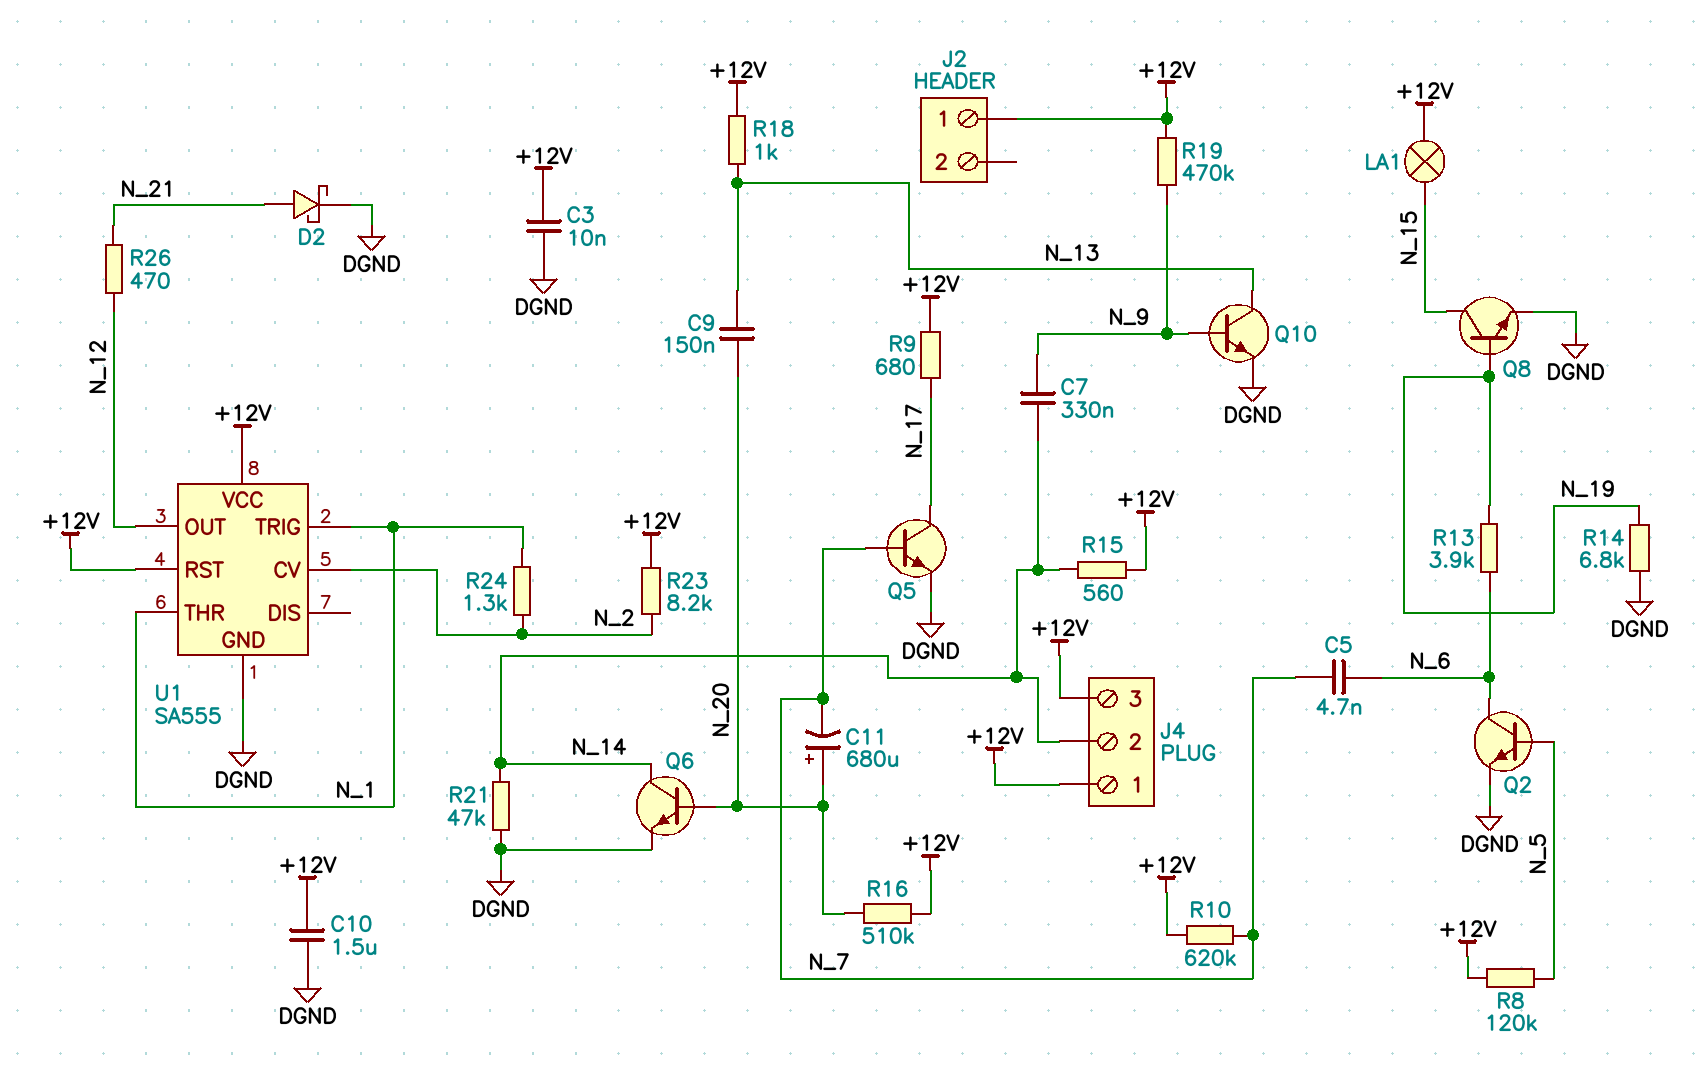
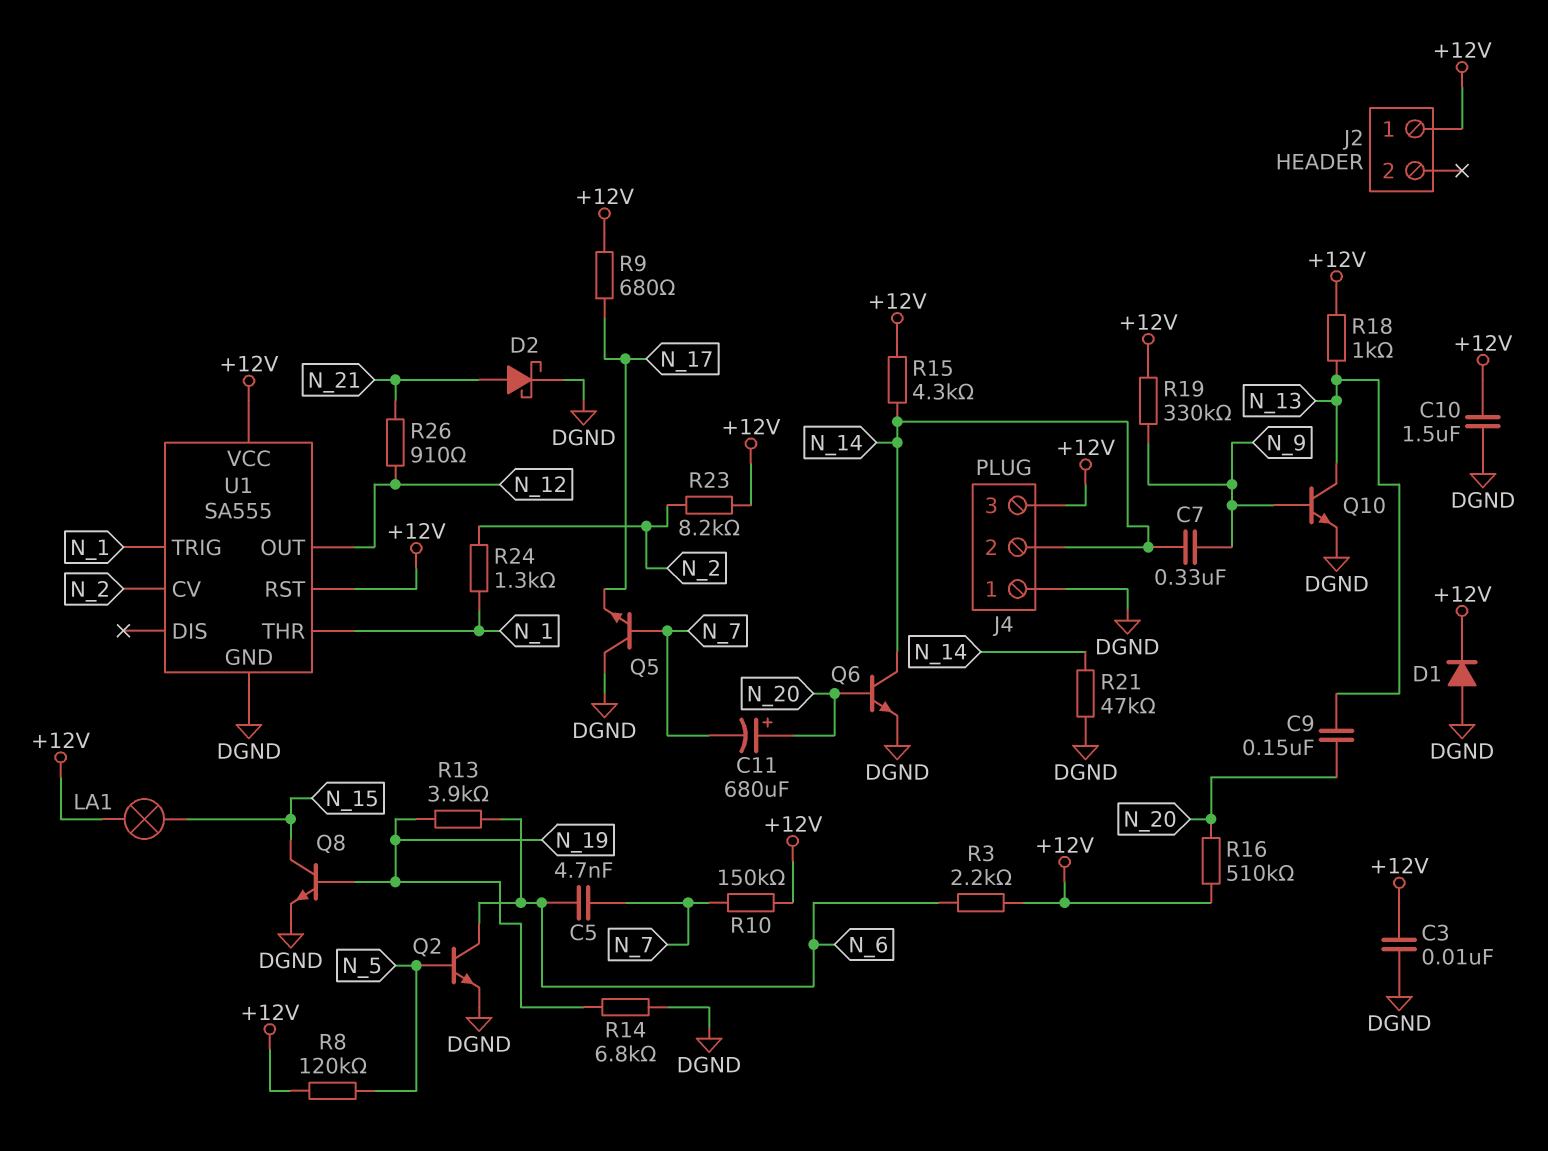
D1: none -> diode (A DGND, K +12V)
J4 pin 1: +12V -> DGND
Q5: NPN (B N_7, C N_17, E DGND) -> NPN (B N_7, C DGND, E N_17)
R3: none -> 2.2k (+12V, N_6)
R10: 620k (+12V, N_7) -> 150k (+12V, N_7)
R15: 560 (+12V, N_14) -> 4.3k (+12V, N_14)
R19: 470k (+12V, N_9) -> 330k (+12V, N_9)
R26: 470 (N_12, N_21) -> 910 (N_12, N_21)

